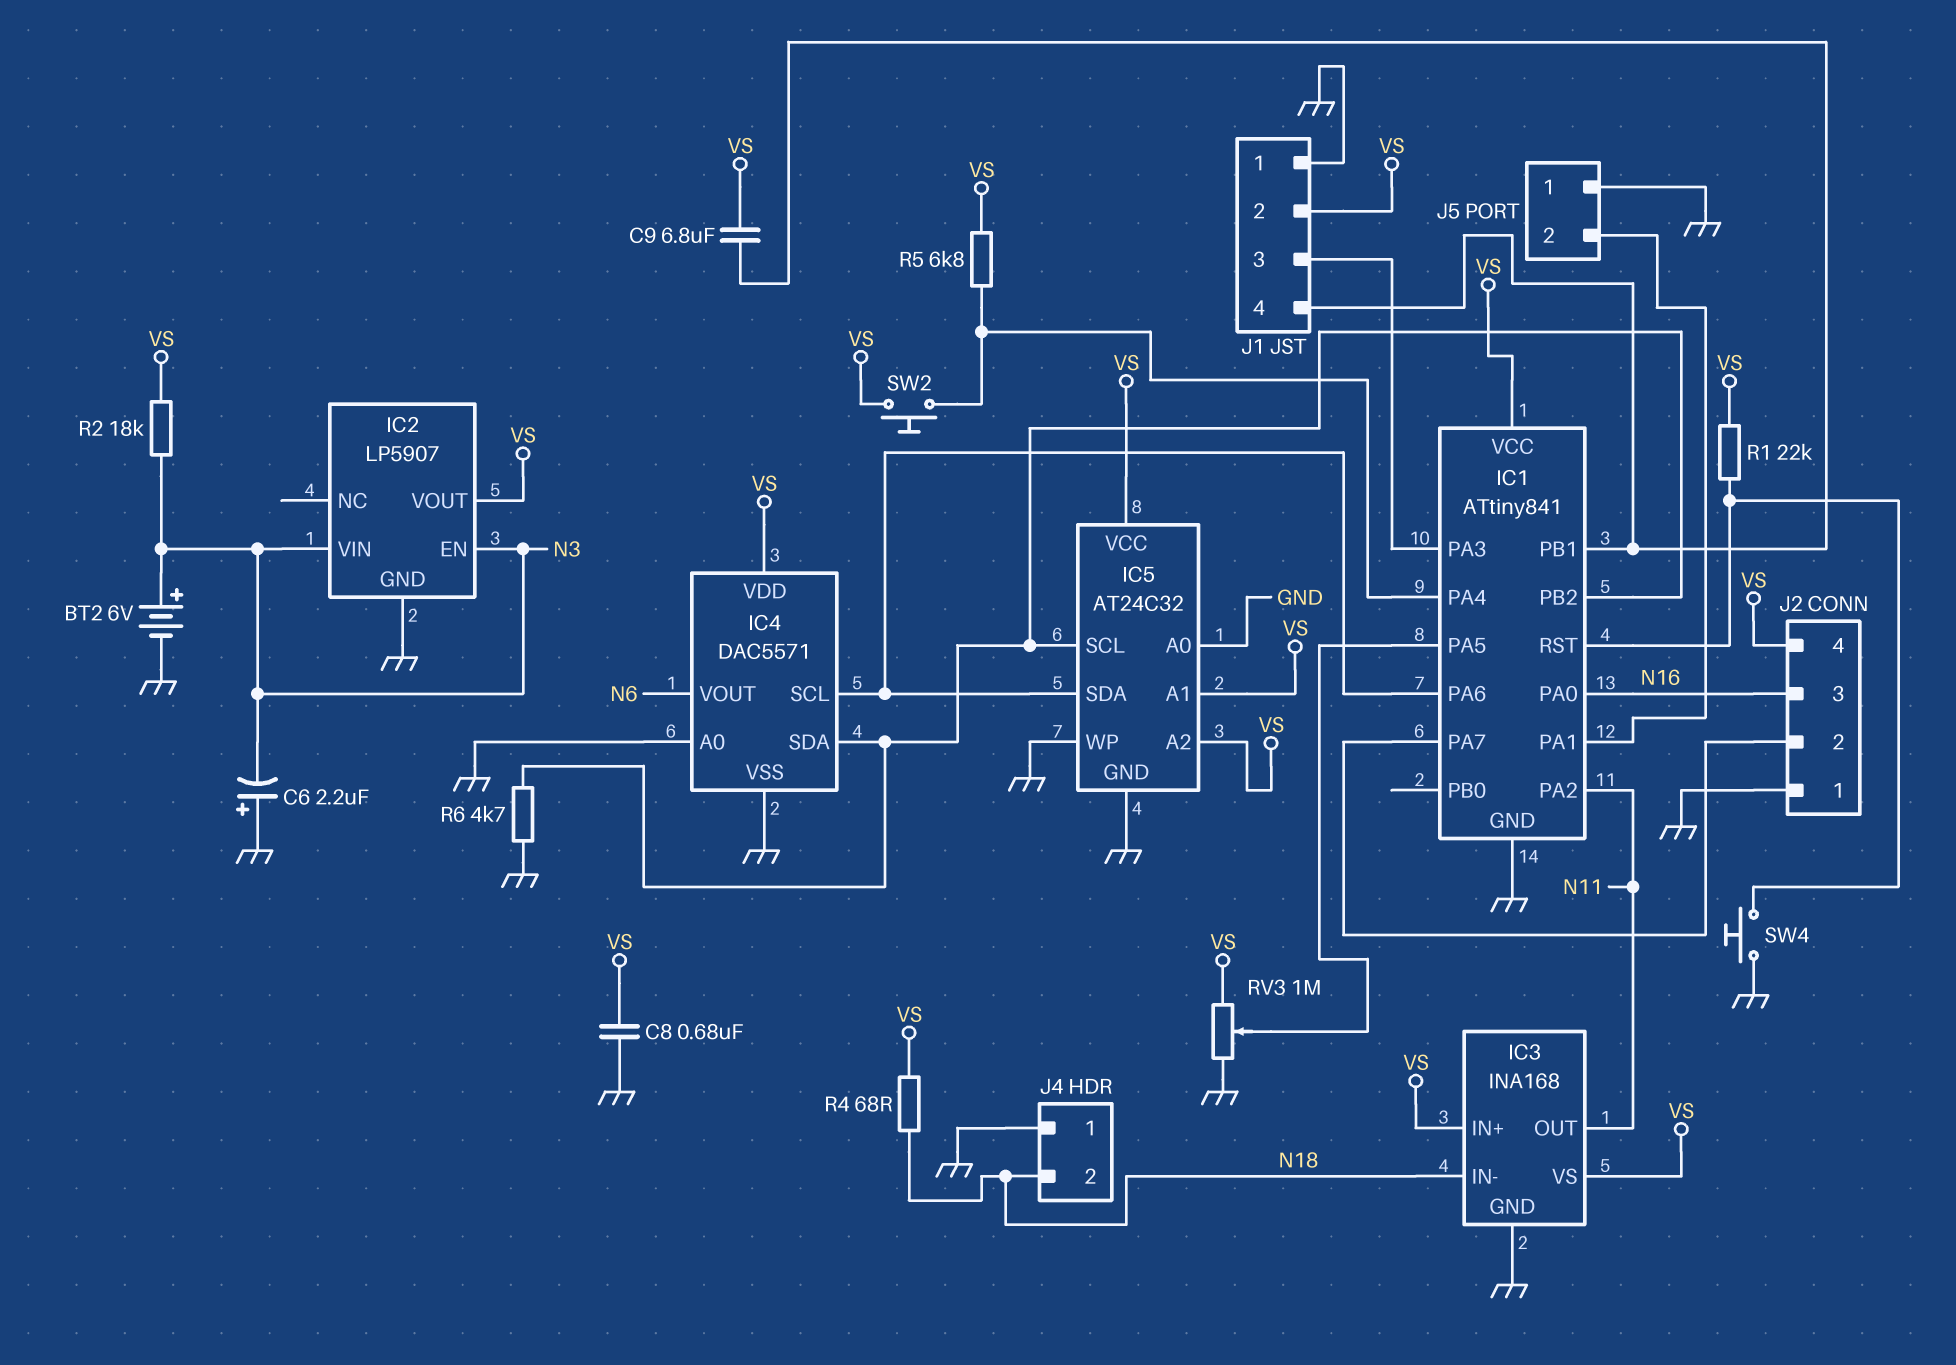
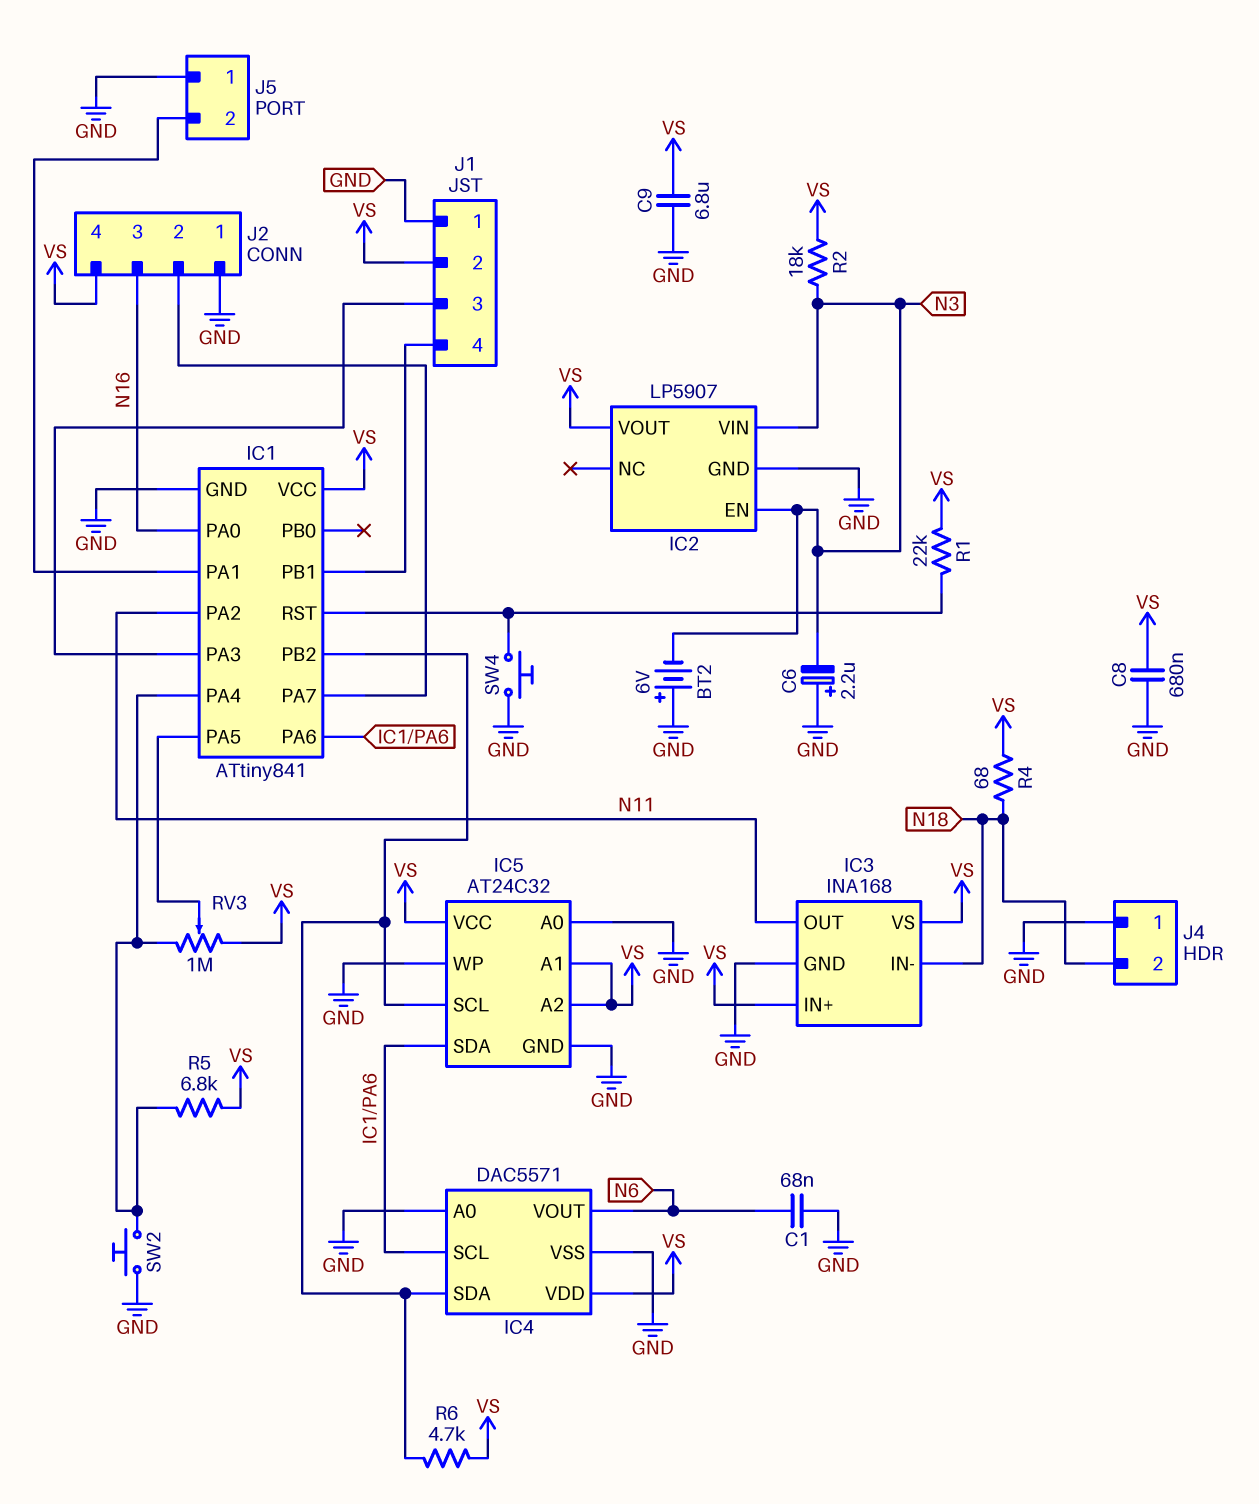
BT2: 6V (plus N3, minus GND) -> 6V (plus GND, minus N3)
C1: none -> 68nF (GND, N6)
C9: 6.8uF (IC1/PB1, VS) -> 6.8uF (GND, VS)
R6: 4.7k (GND, IC1/PB2) -> 4.7k (IC1/PB2, VS)
RV3: 1M (GND, VS, wiper IC1/PA5) -> 1M (IC1/PA4, VS, wiper IC1/PA5)
SW2: button (IC1/PA4, VS) -> button (GND, IC1/PA4)

